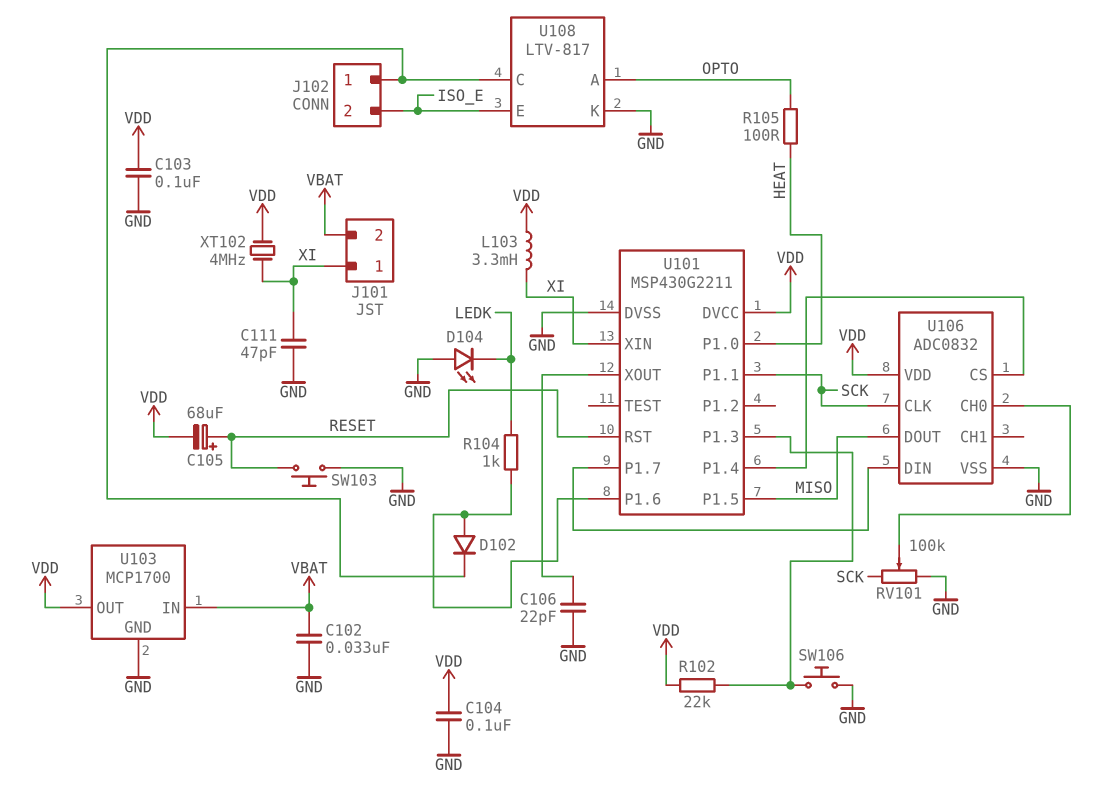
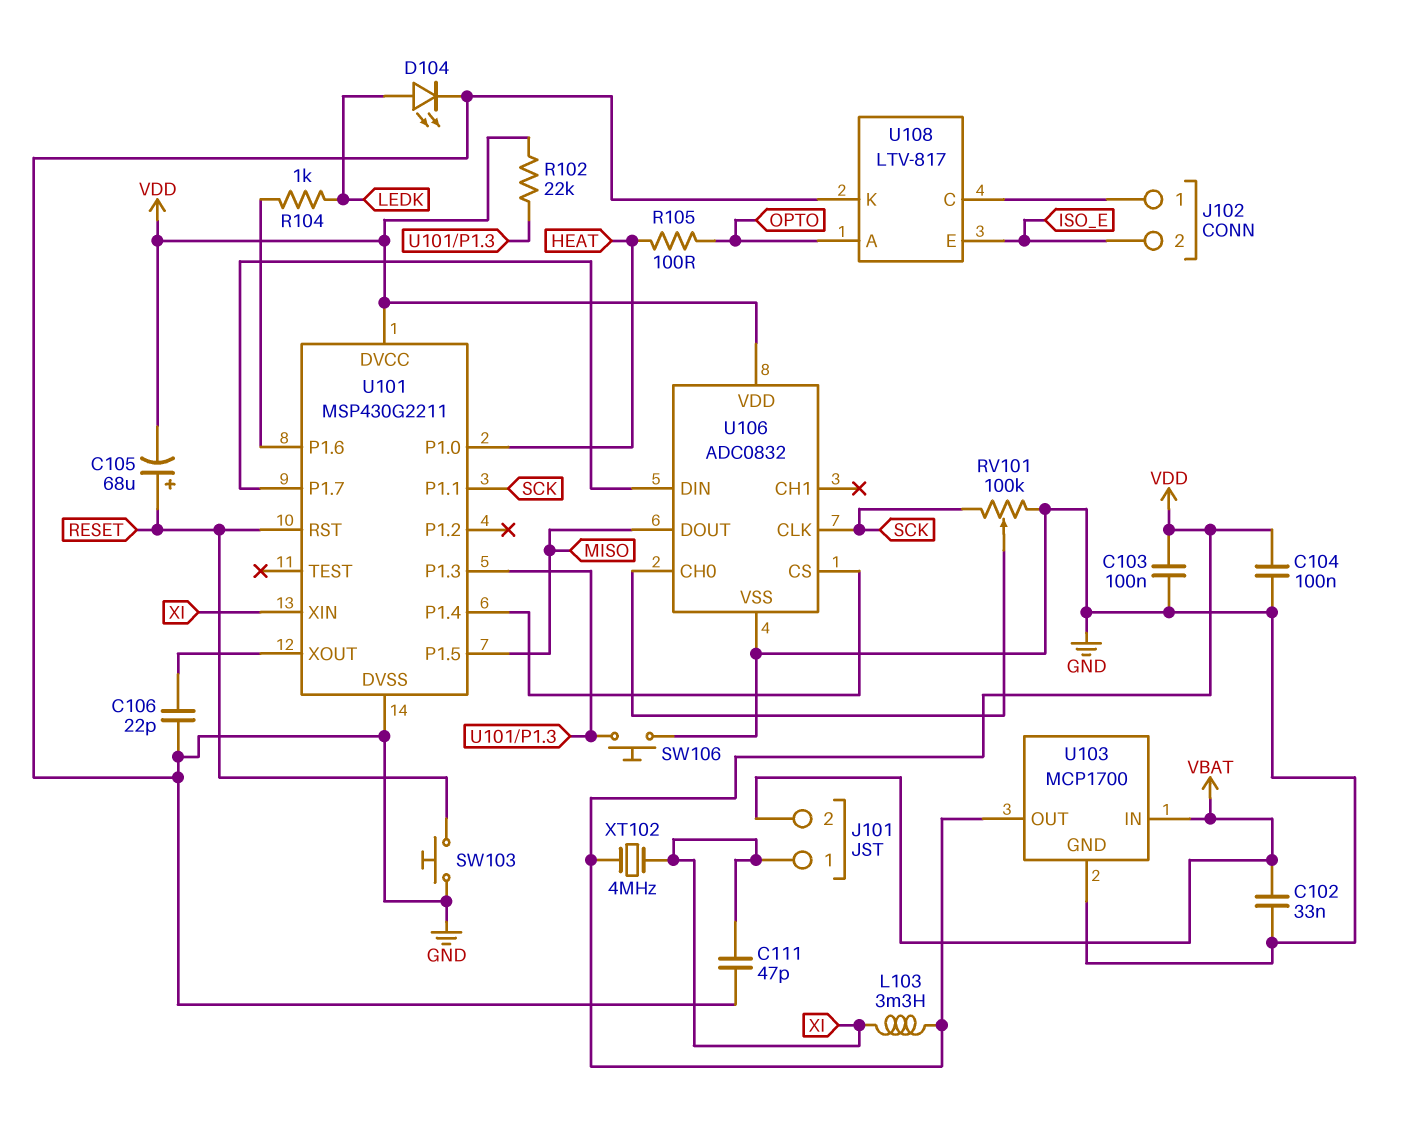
D102: diode (A U101/P1.6, K J102/1) -> none
D104: LED (A GND, K LEDK) -> LED (A LEDK, K GND)

